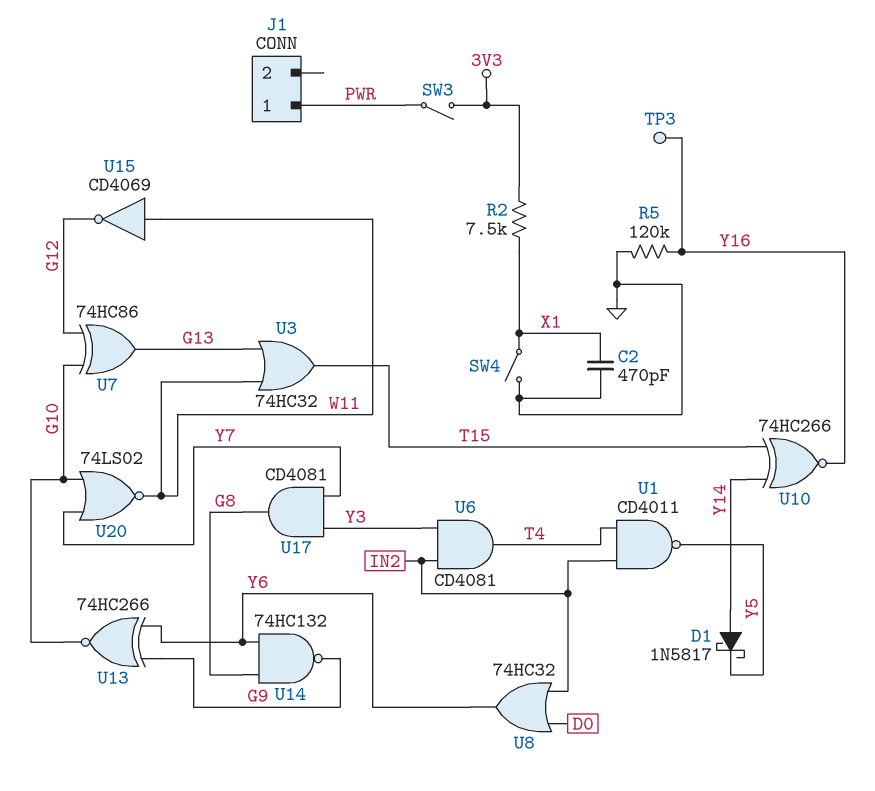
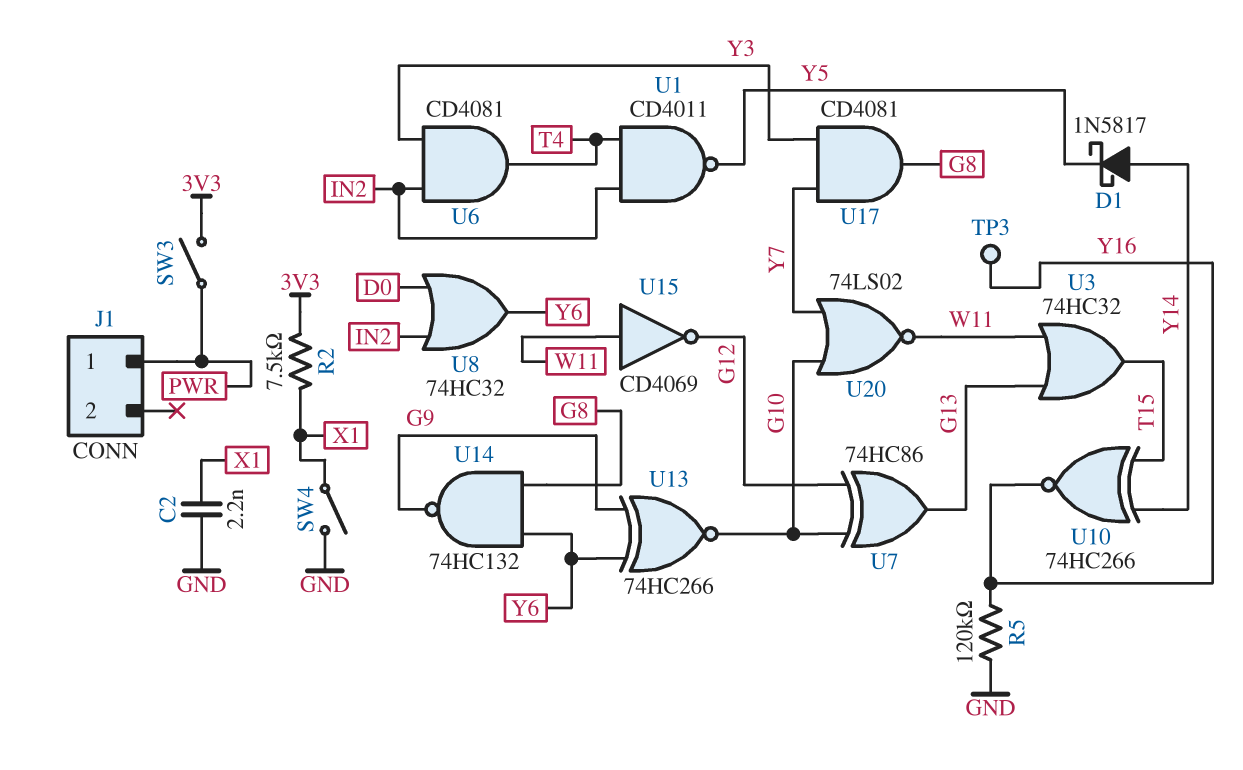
C2: 470pF (GND, X1) -> 2.2nF (GND, X1)

